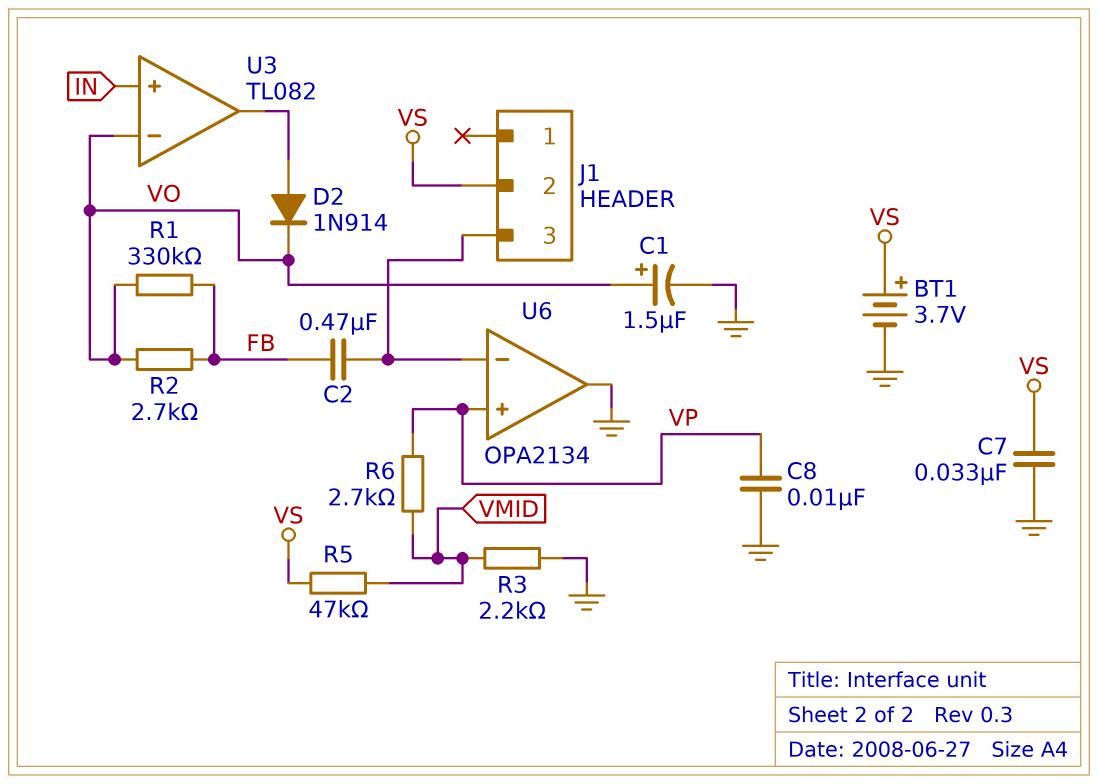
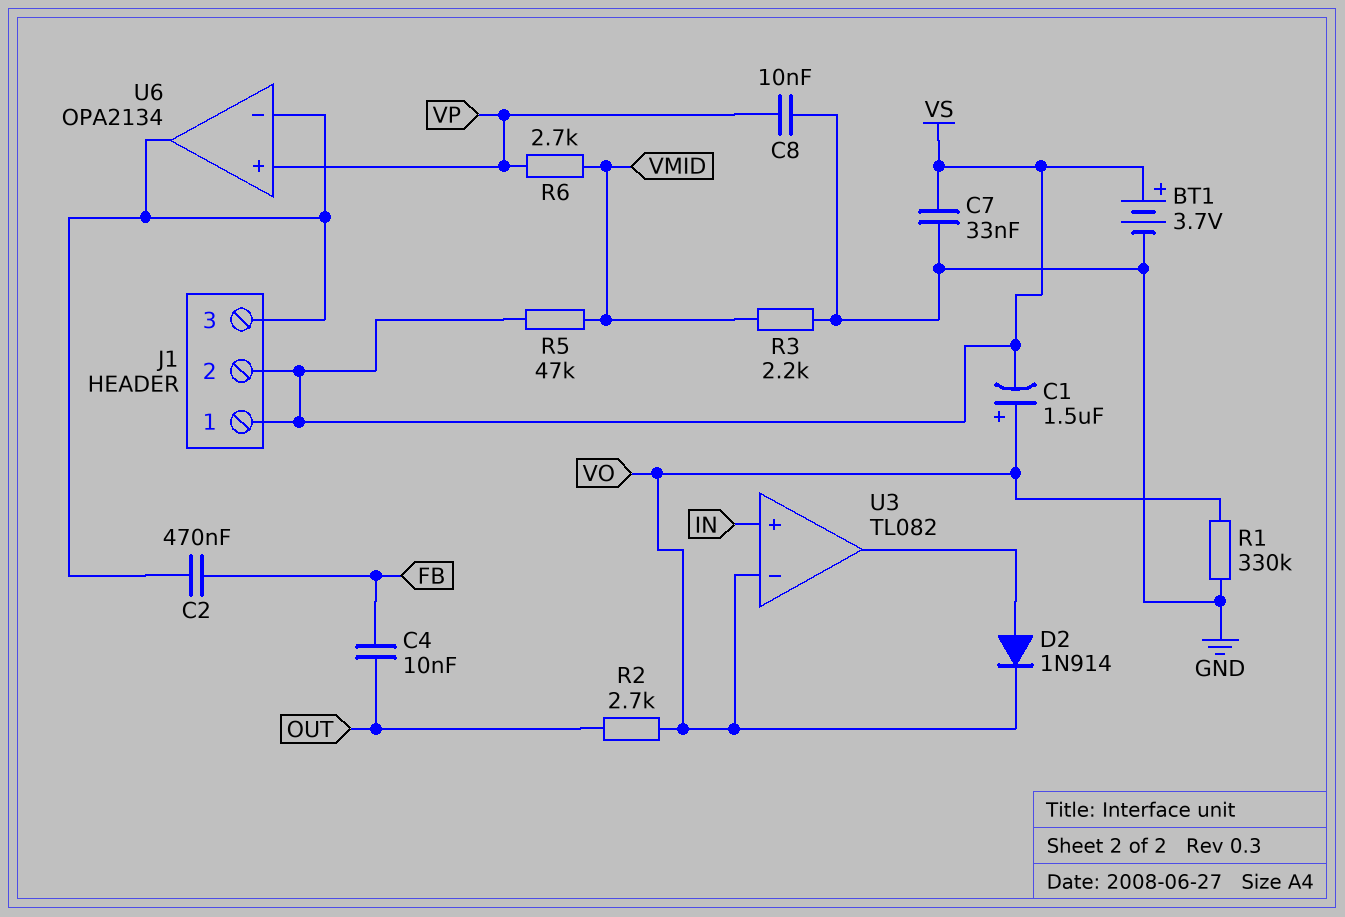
C1: 1.5uF (plus VO, minus GND) -> 1.5uF (plus VO, minus VS)
C4: none -> 10nF (FB, OUT)
J1 pin 1: none -> VS
R1: 330k (FB, VO) -> 330k (GND, VO)
R2: 2.7k (FB, VO) -> 2.7k (OUT, VO)
U6 pin out: GND -> J1/3

